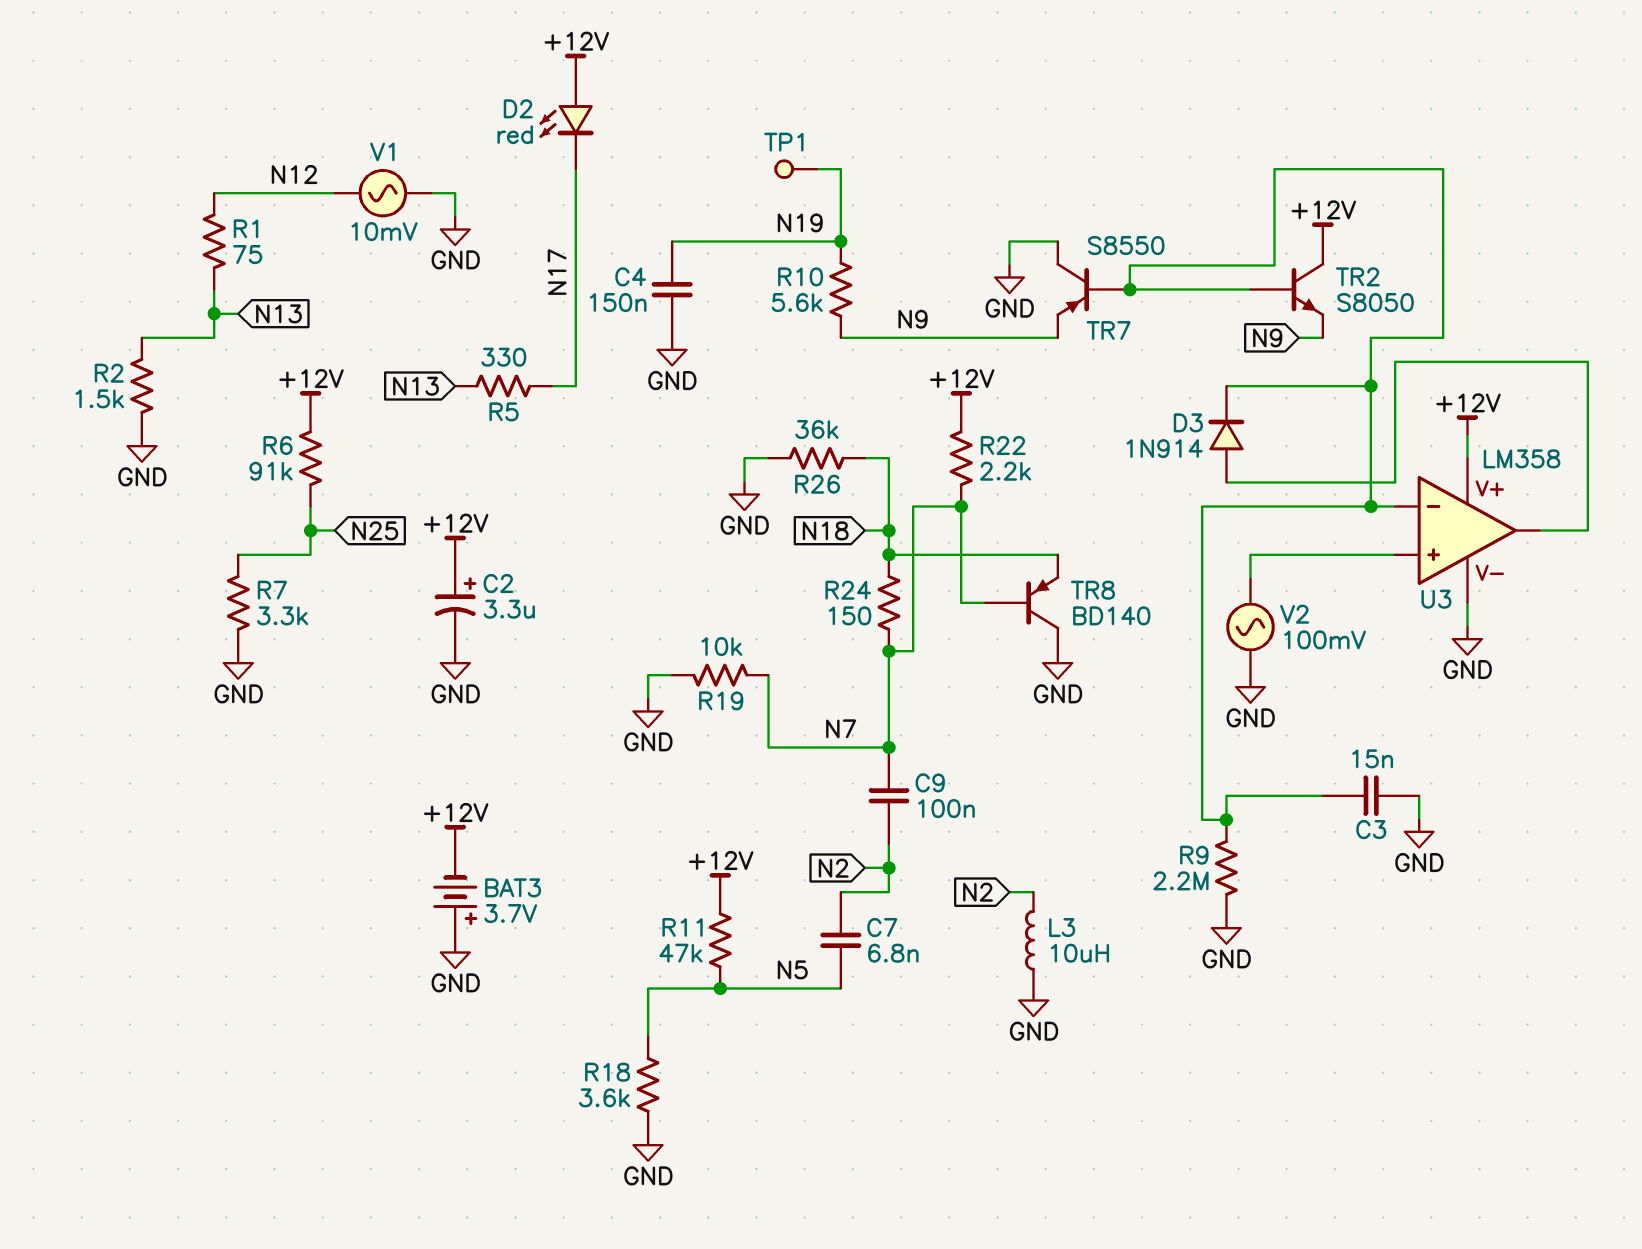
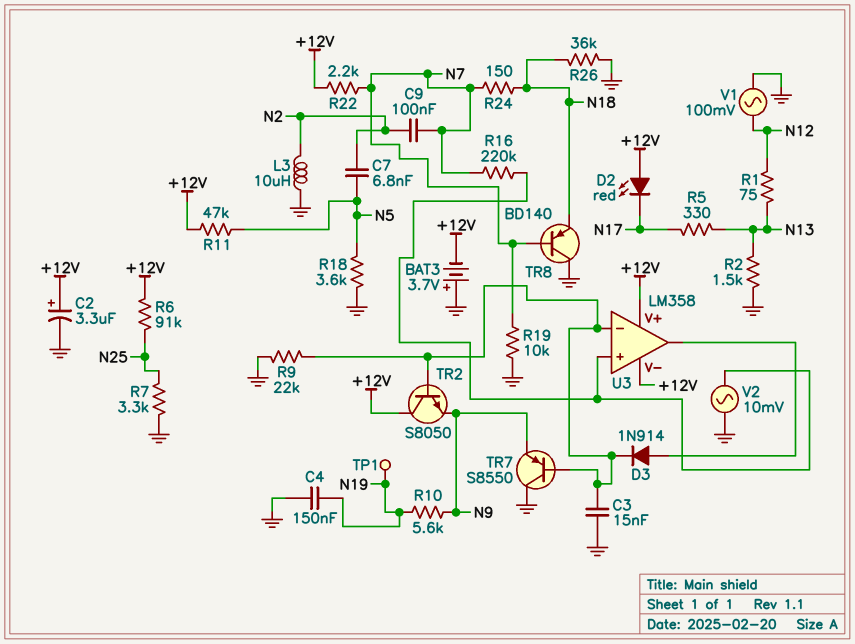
R9: 2.2M (GND, U3/in-) -> 22k (GND, U3/in-)
R16: none -> 220k (N7, U3/in+)
U3 pin V-: GND -> +12V
V1: AC 10mV (GND, N12) -> AC 100mV (GND, N12)
V2: AC 100mV (GND, U3/in+) -> AC 10mV (GND, U3/in+)

